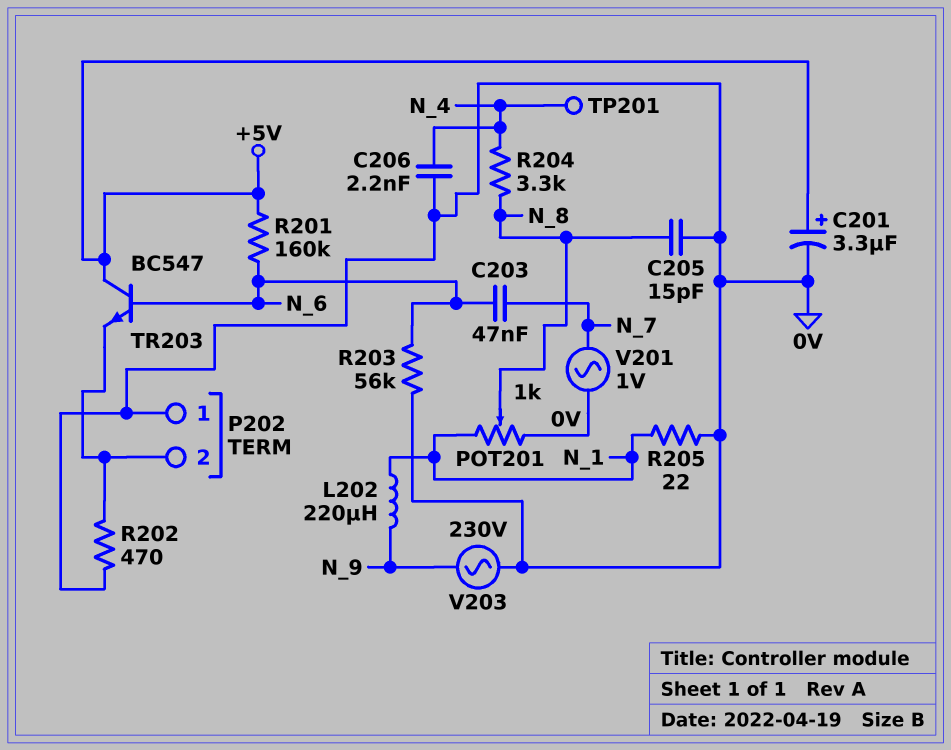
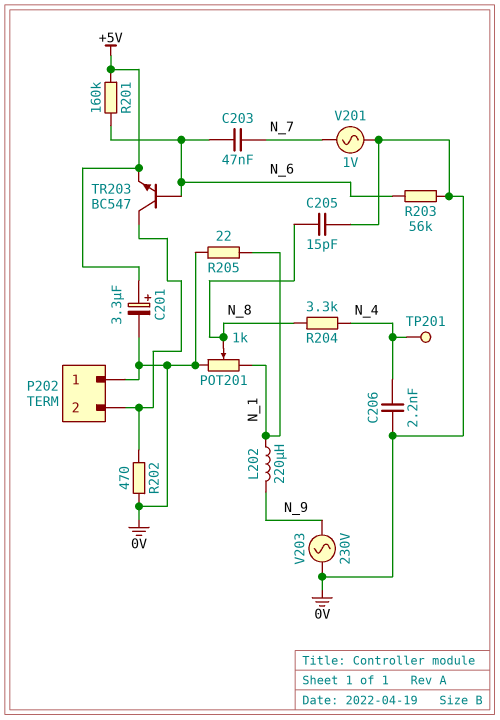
TR203: NPN BC547 (B N_6, C +5V, E P202/2) -> NPN BC547 (B N_6, C P202/2, E +5V)

